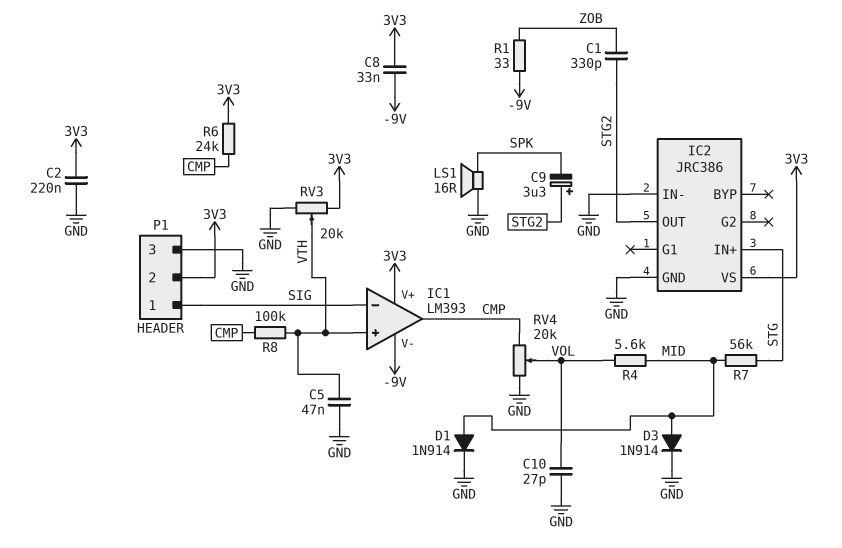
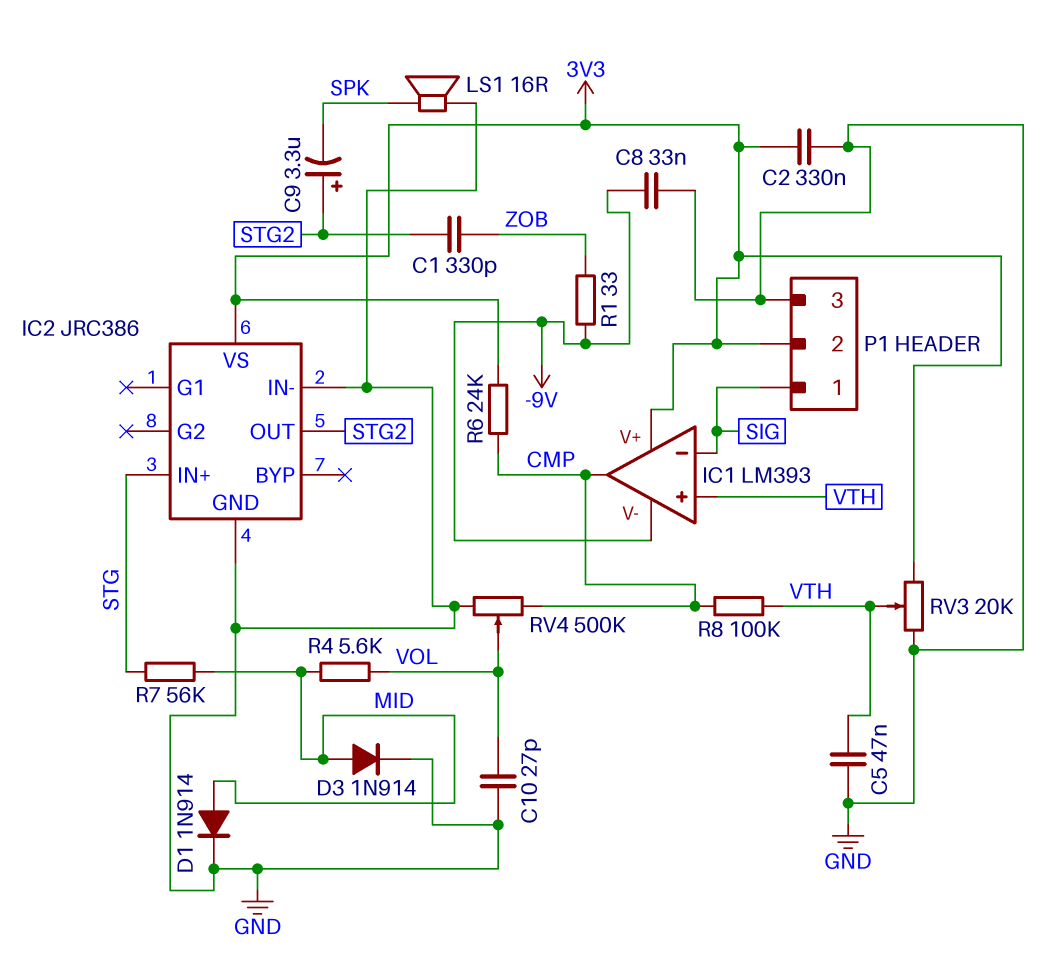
C2: 220nF (3V3, GND) -> 330nF (3V3, GND)
C8: 33nF (-9V, 3V3) -> 33nF (-9V, GND)
RV4: 20k (CMP, GND, wiper VOL) -> 500k (CMP, GND, wiper VOL)

